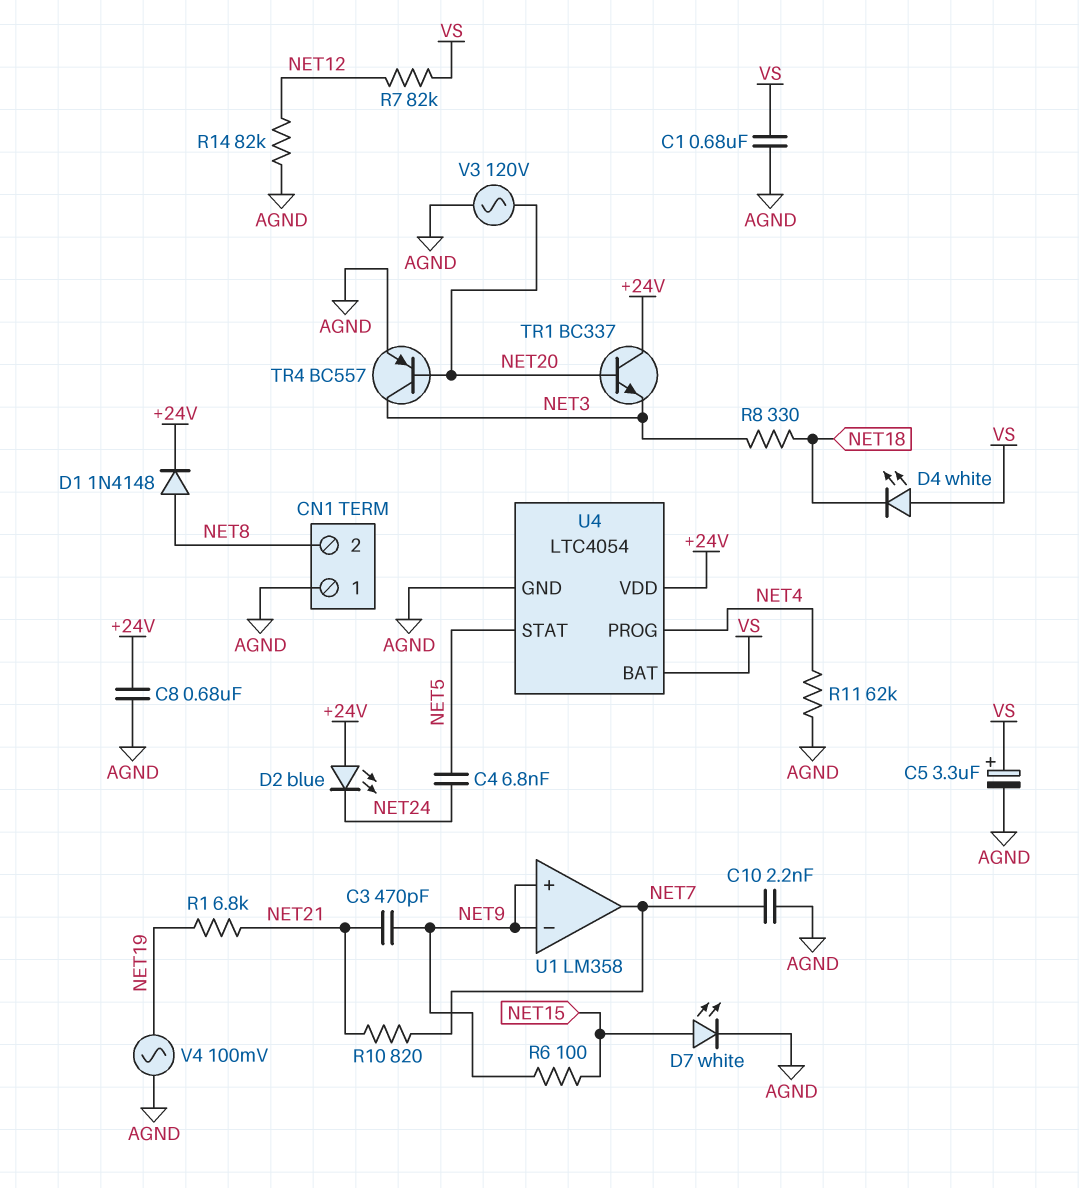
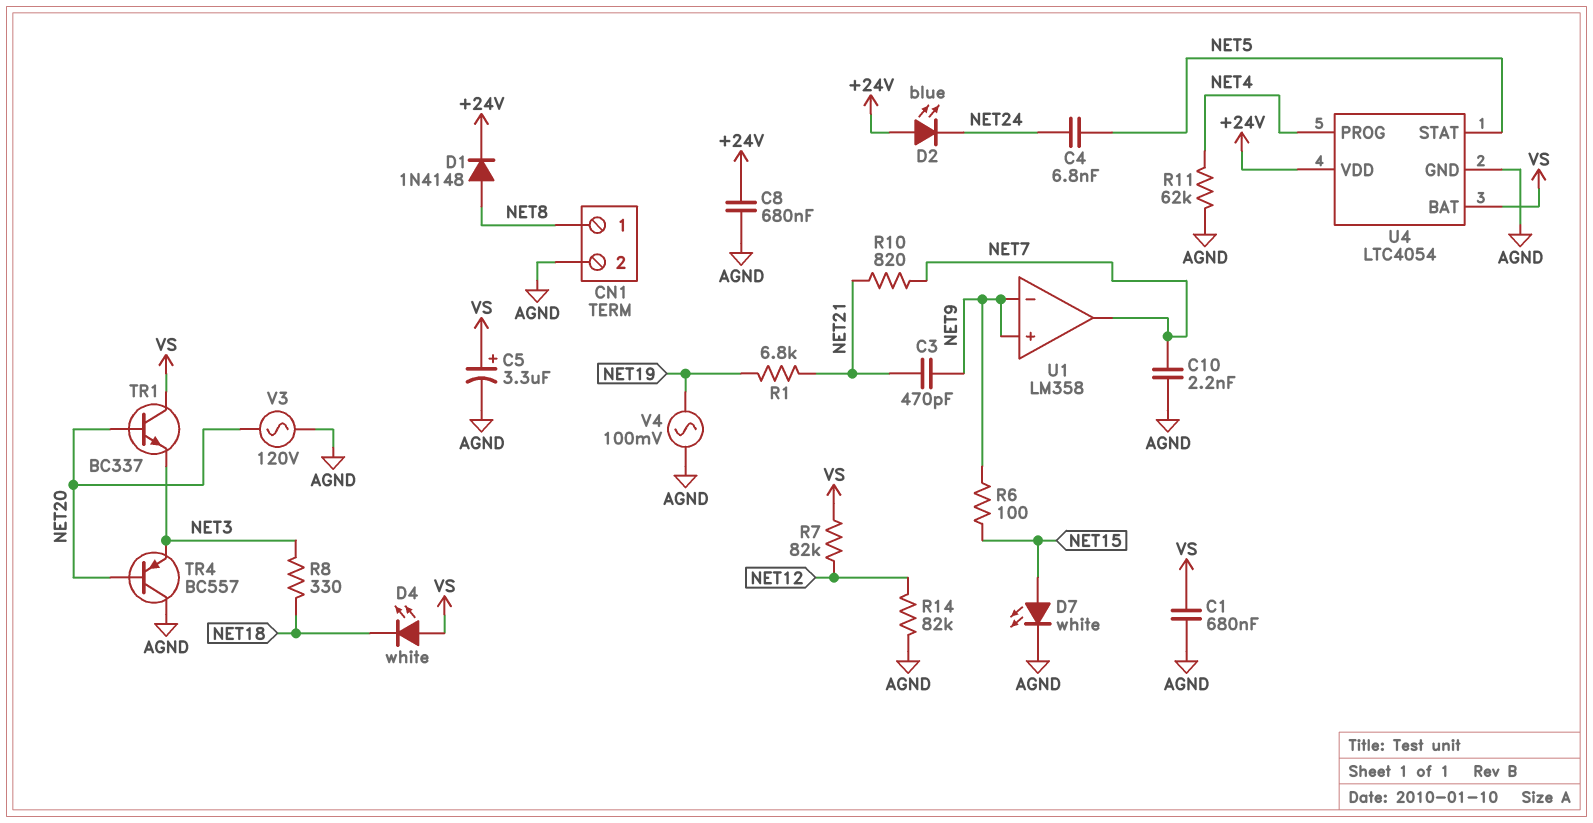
CN1 pin 1: AGND -> NET8
CN1 pin 2: NET8 -> AGND
TR1: NPN BC337 (B NET20, C +24V, E NET3) -> NPN BC337 (B NET20, C VS, E NET3)
TR4: PNP BC557 (B NET20, C NET3, E AGND) -> PNP BC557 (B NET20, C AGND, E NET3)

